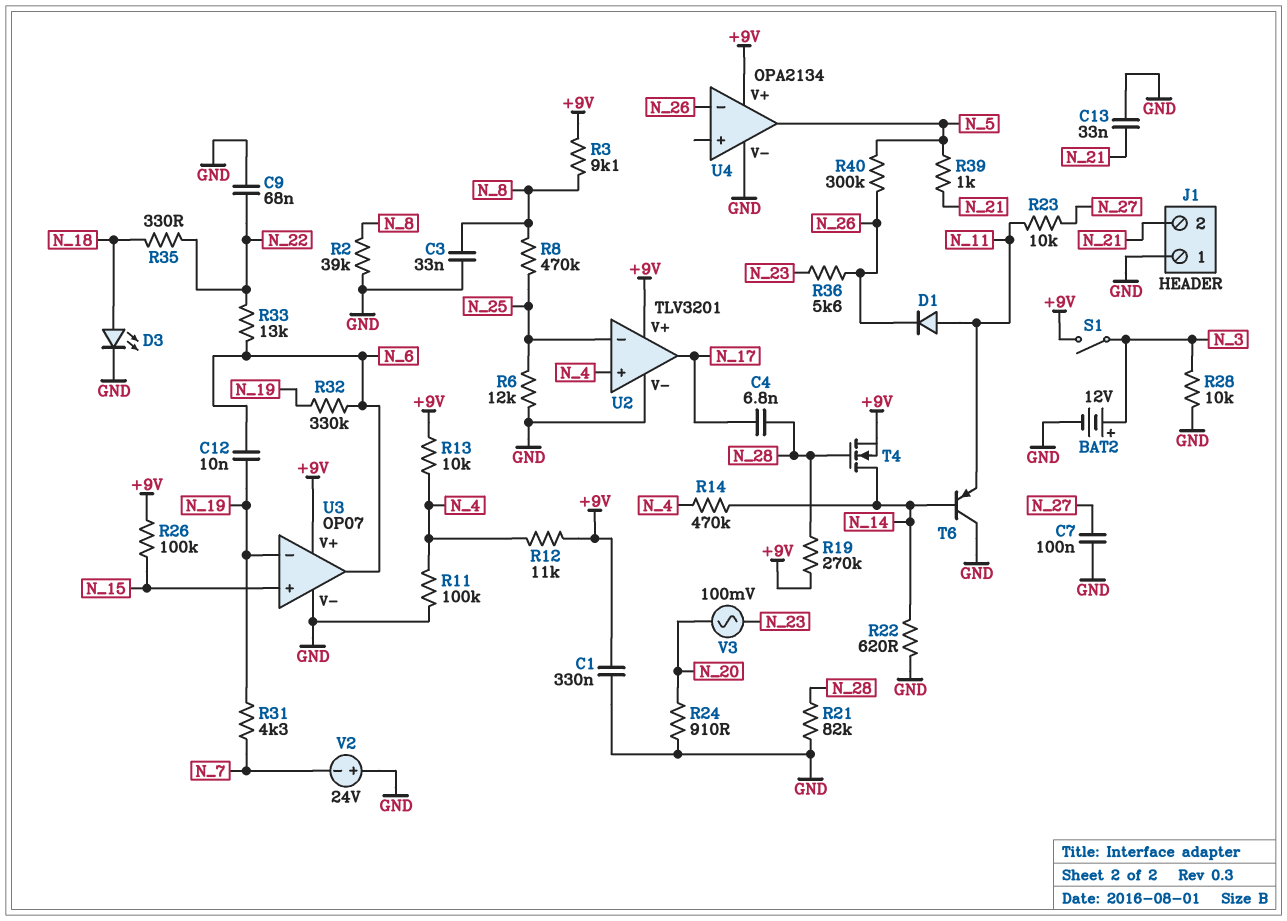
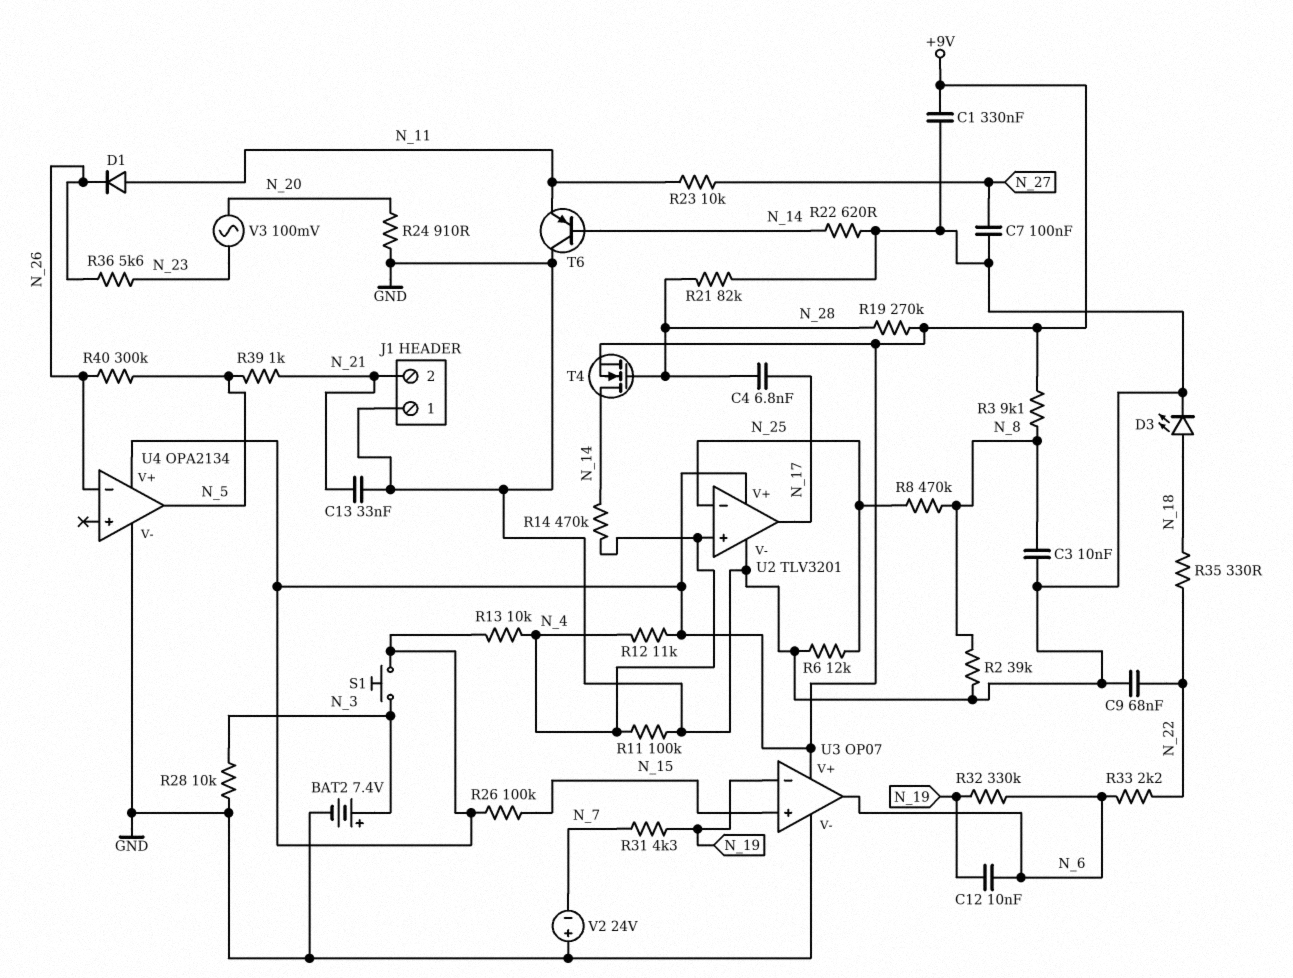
BAT2: 12V (plus N_3, minus GND) -> 7.4V (plus N_3, minus GND)
C3: 33nF (GND, N_8) -> 10nF (GND, N_8)
R33: 13k (N_6, N_22) -> 2.2k (N_6, N_22)
S1: switch (+9V, N_3) -> button (+9V, N_3)

